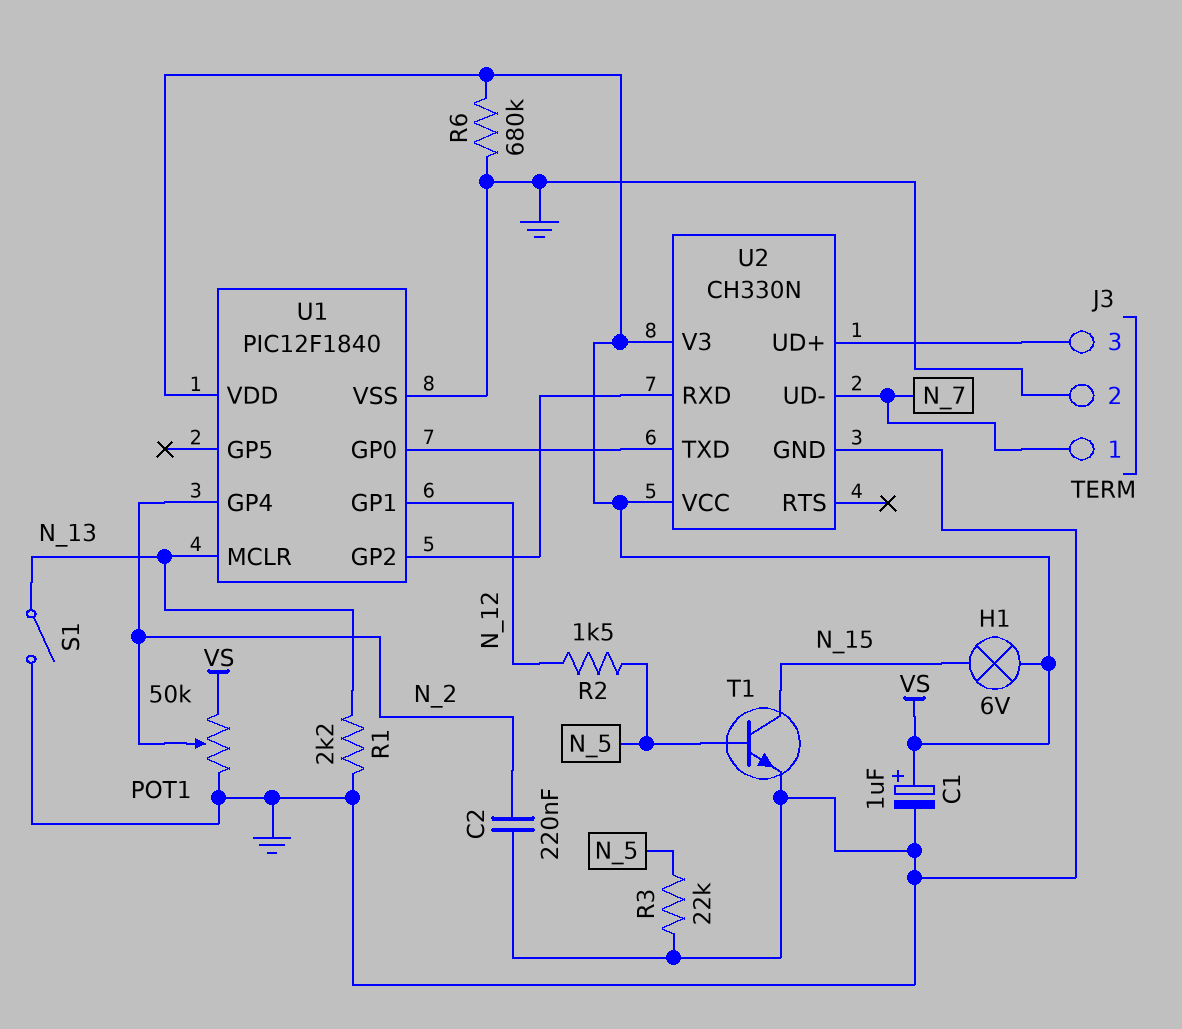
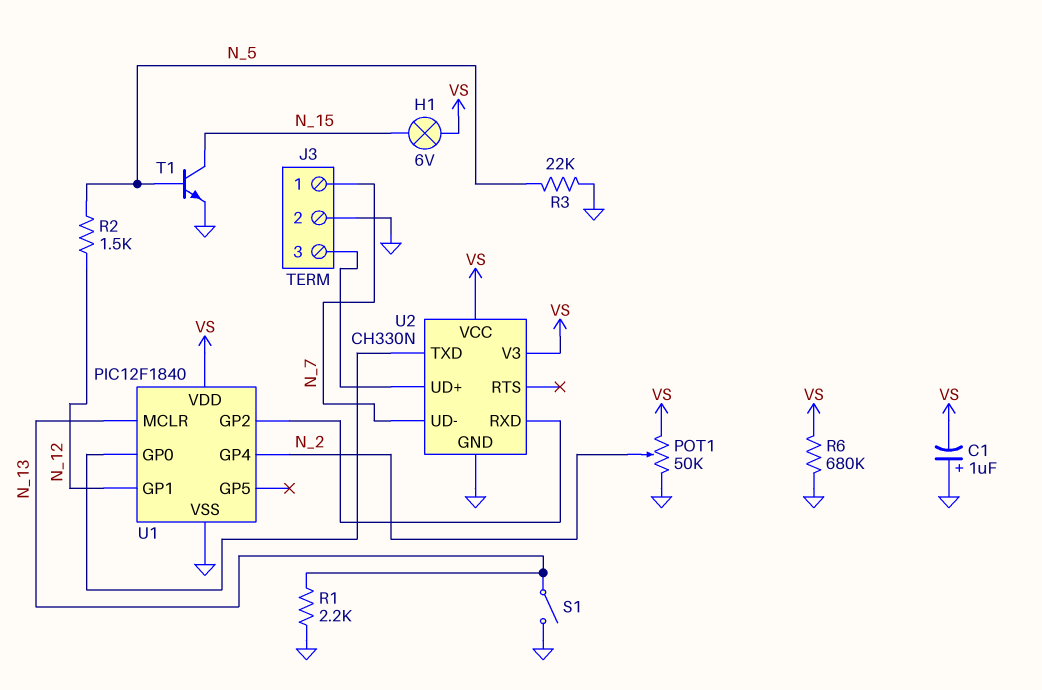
C1: 1uF (plus VS, minus GND) -> 1uF (plus GND, minus VS)
C2: 220nF (GND, N_2) -> none

